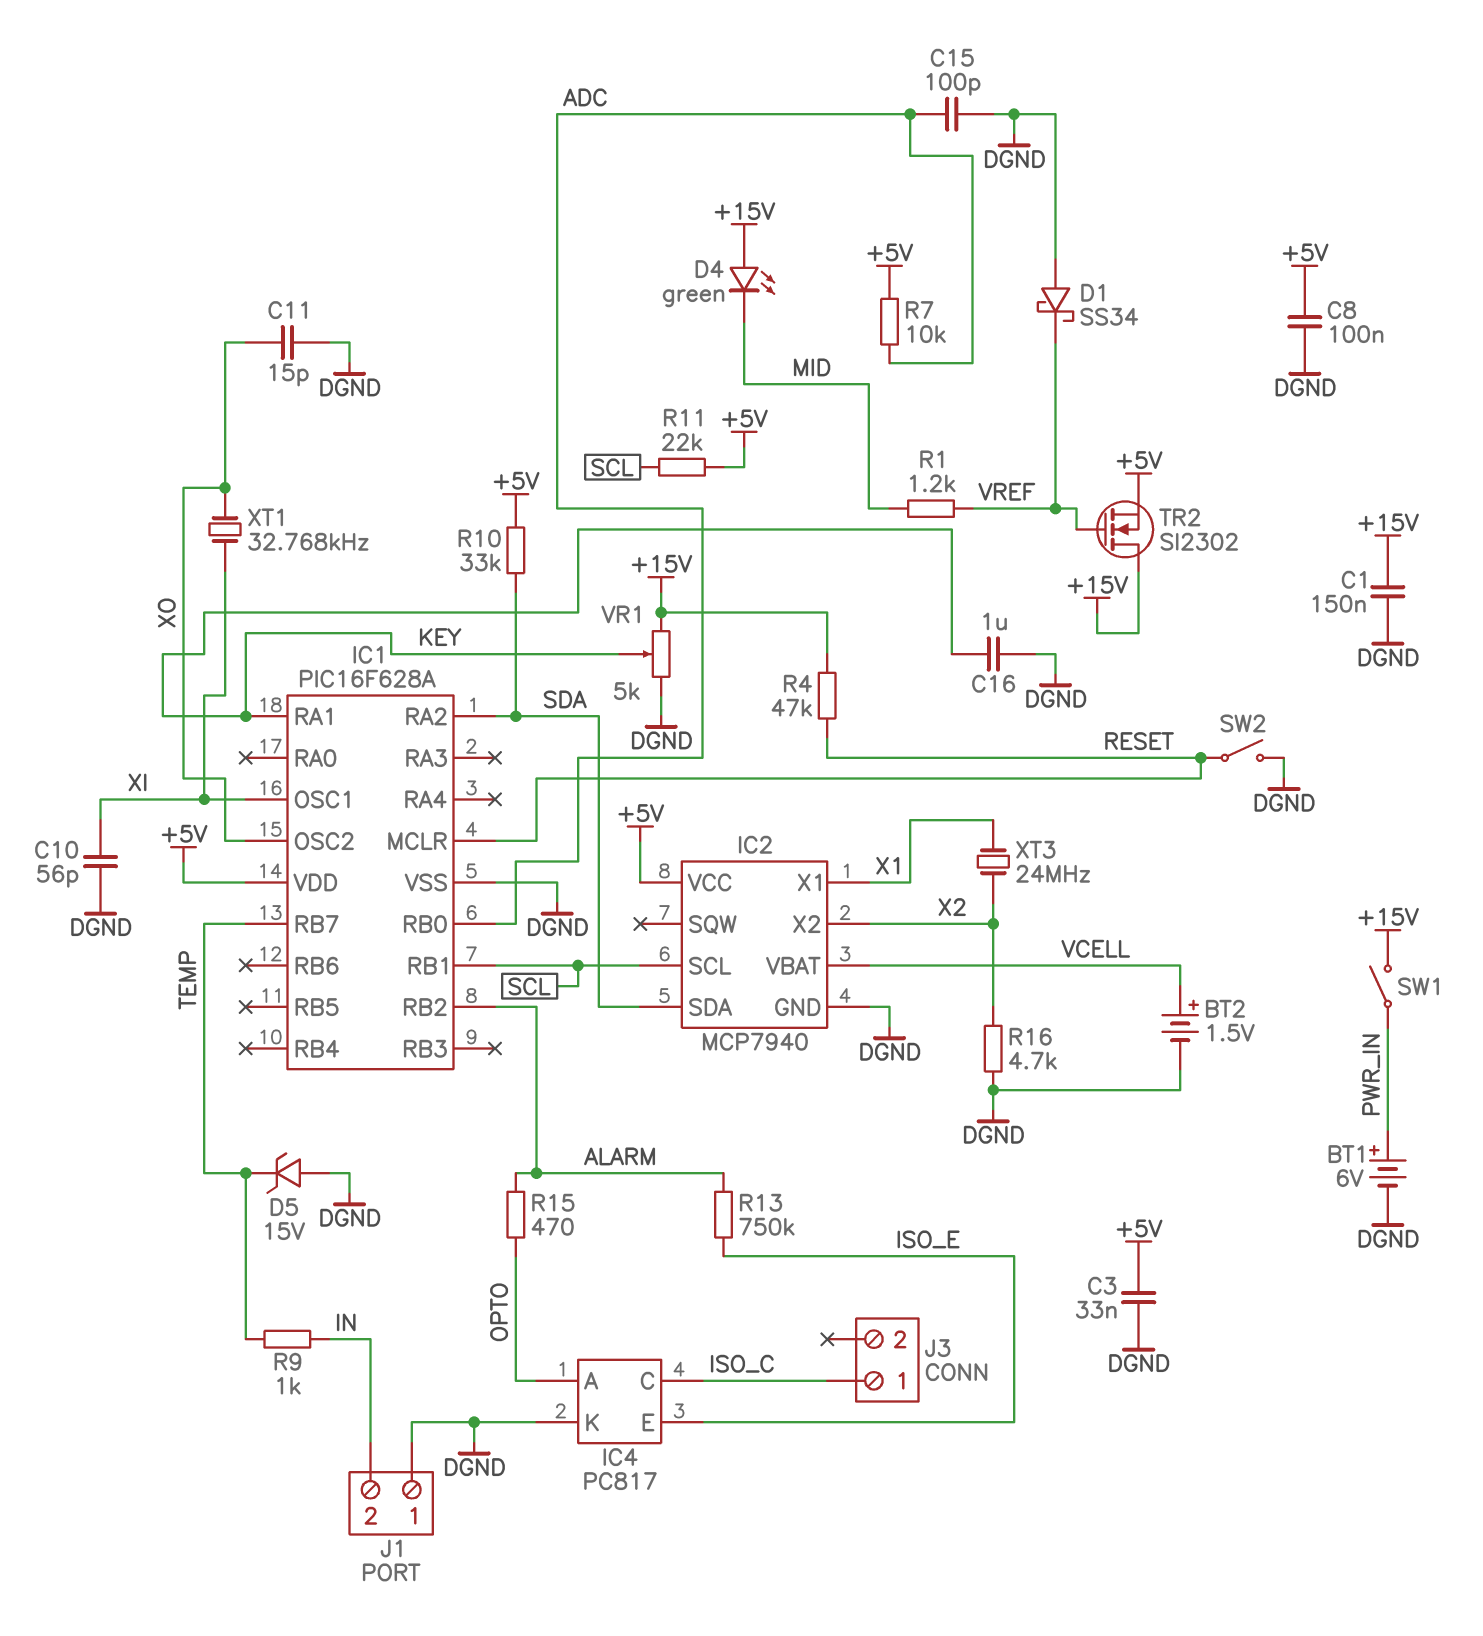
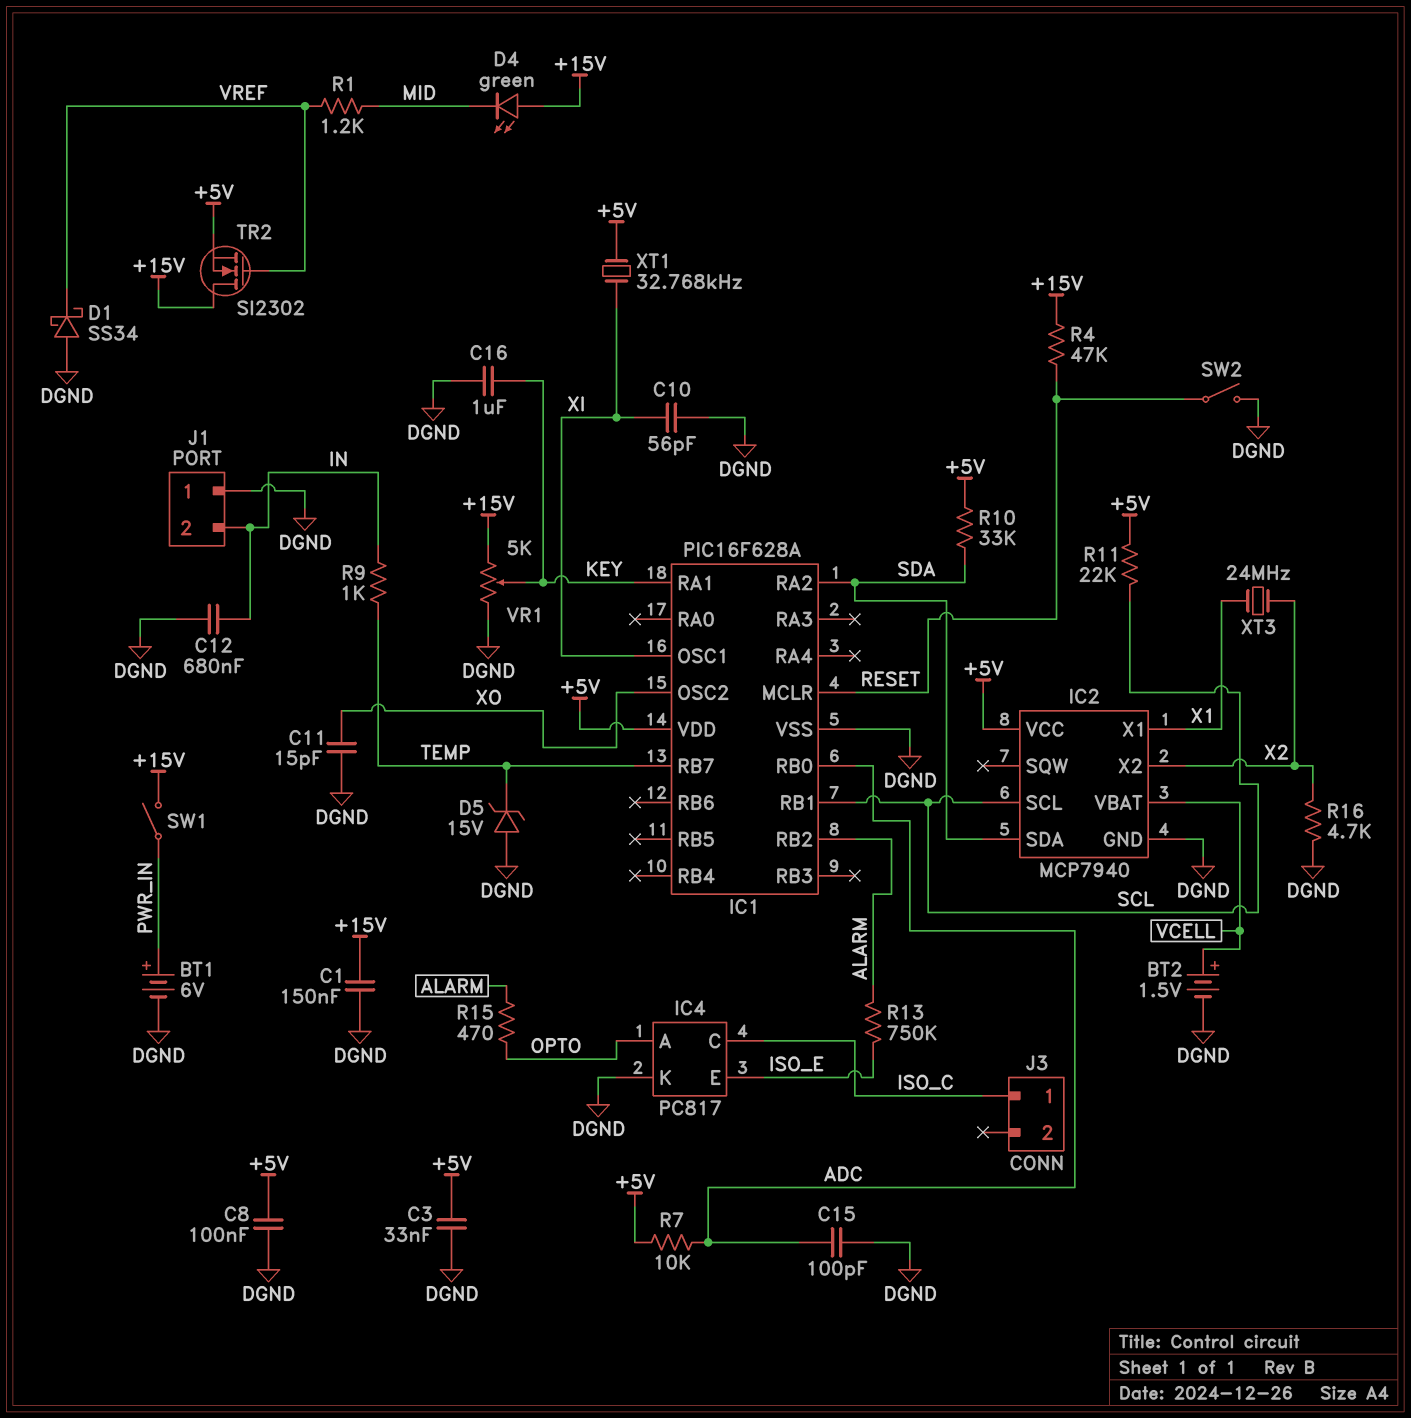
C12: none -> 680nF (DGND, IN)
XT1: 32.768kHz (XI, XO) -> 32.768kHz (+5V, XI)

